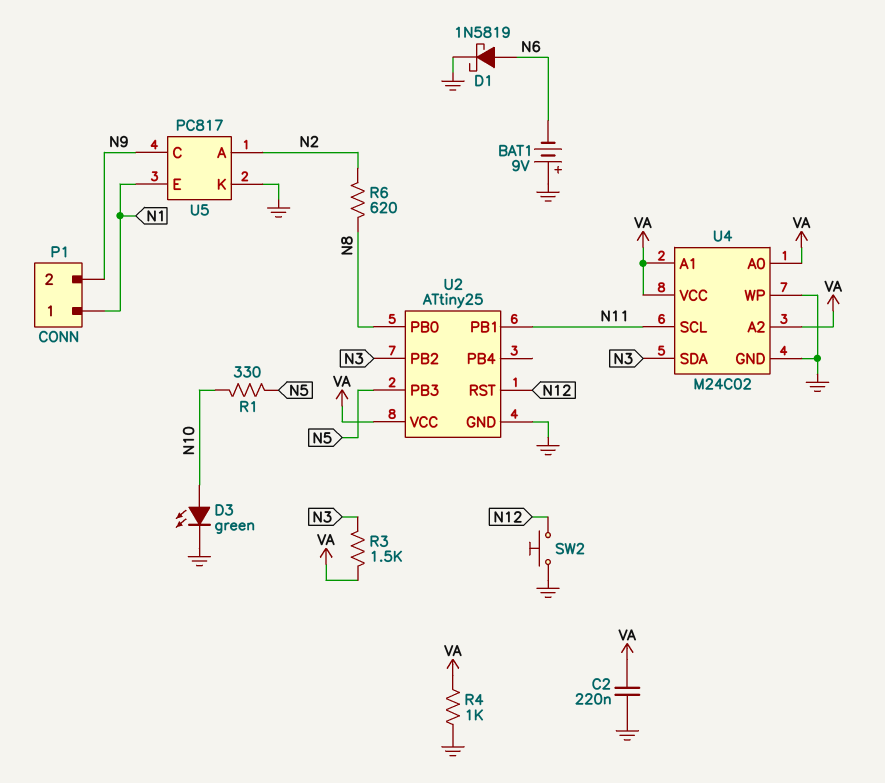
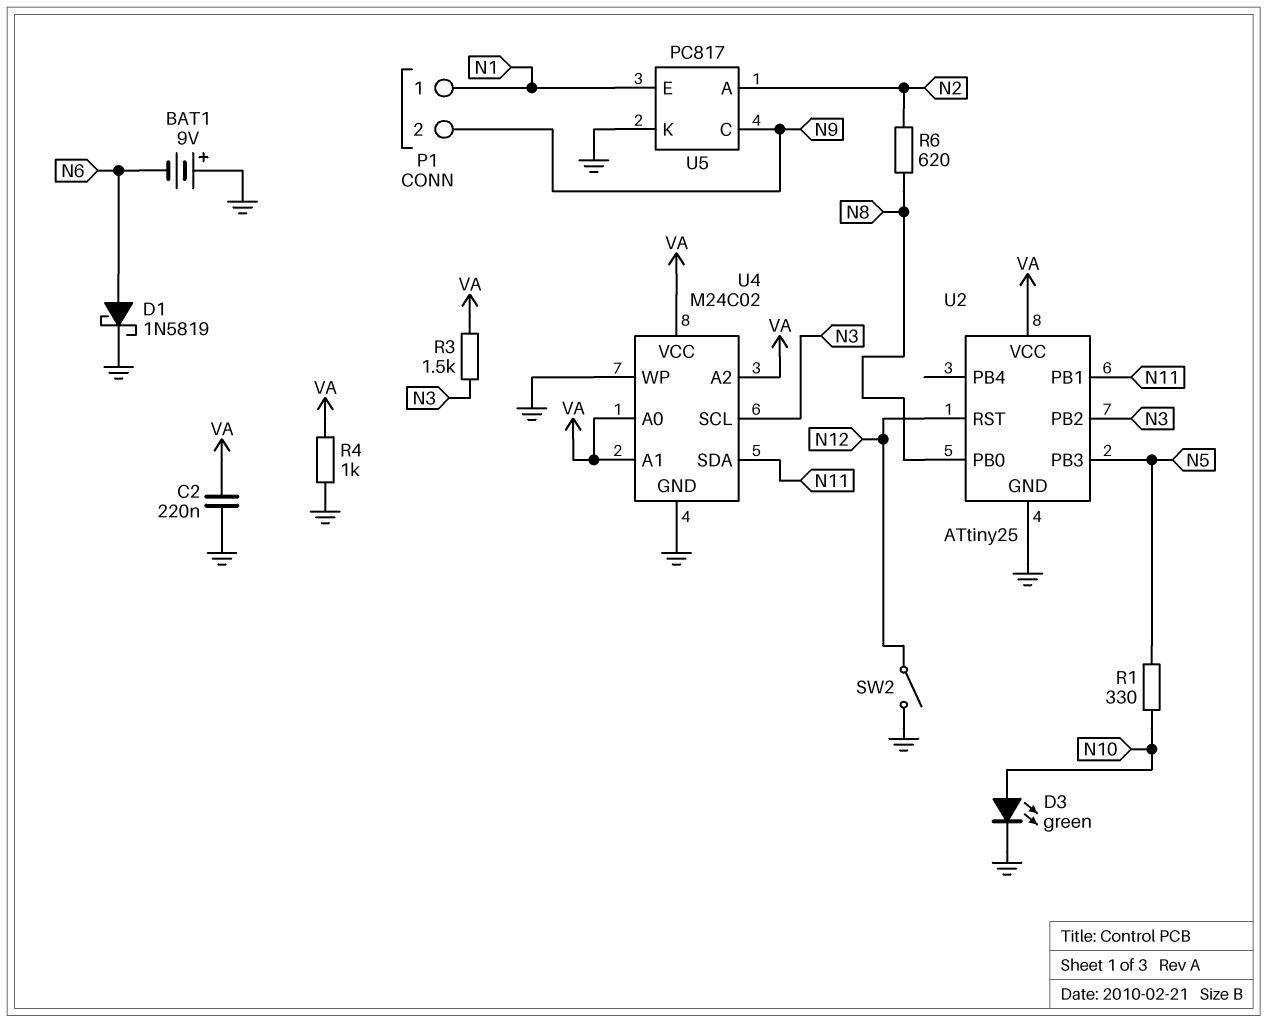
SW2: button (GND, N12) -> switch (GND, N12)
U4 pin SCL: N11 -> N3
U4 pin SDA: N3 -> N11

